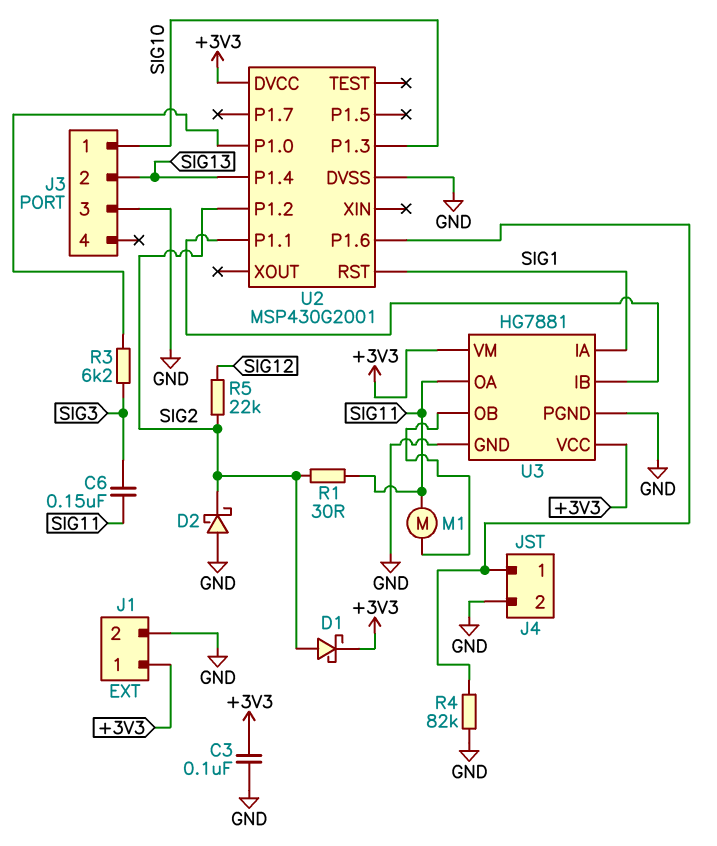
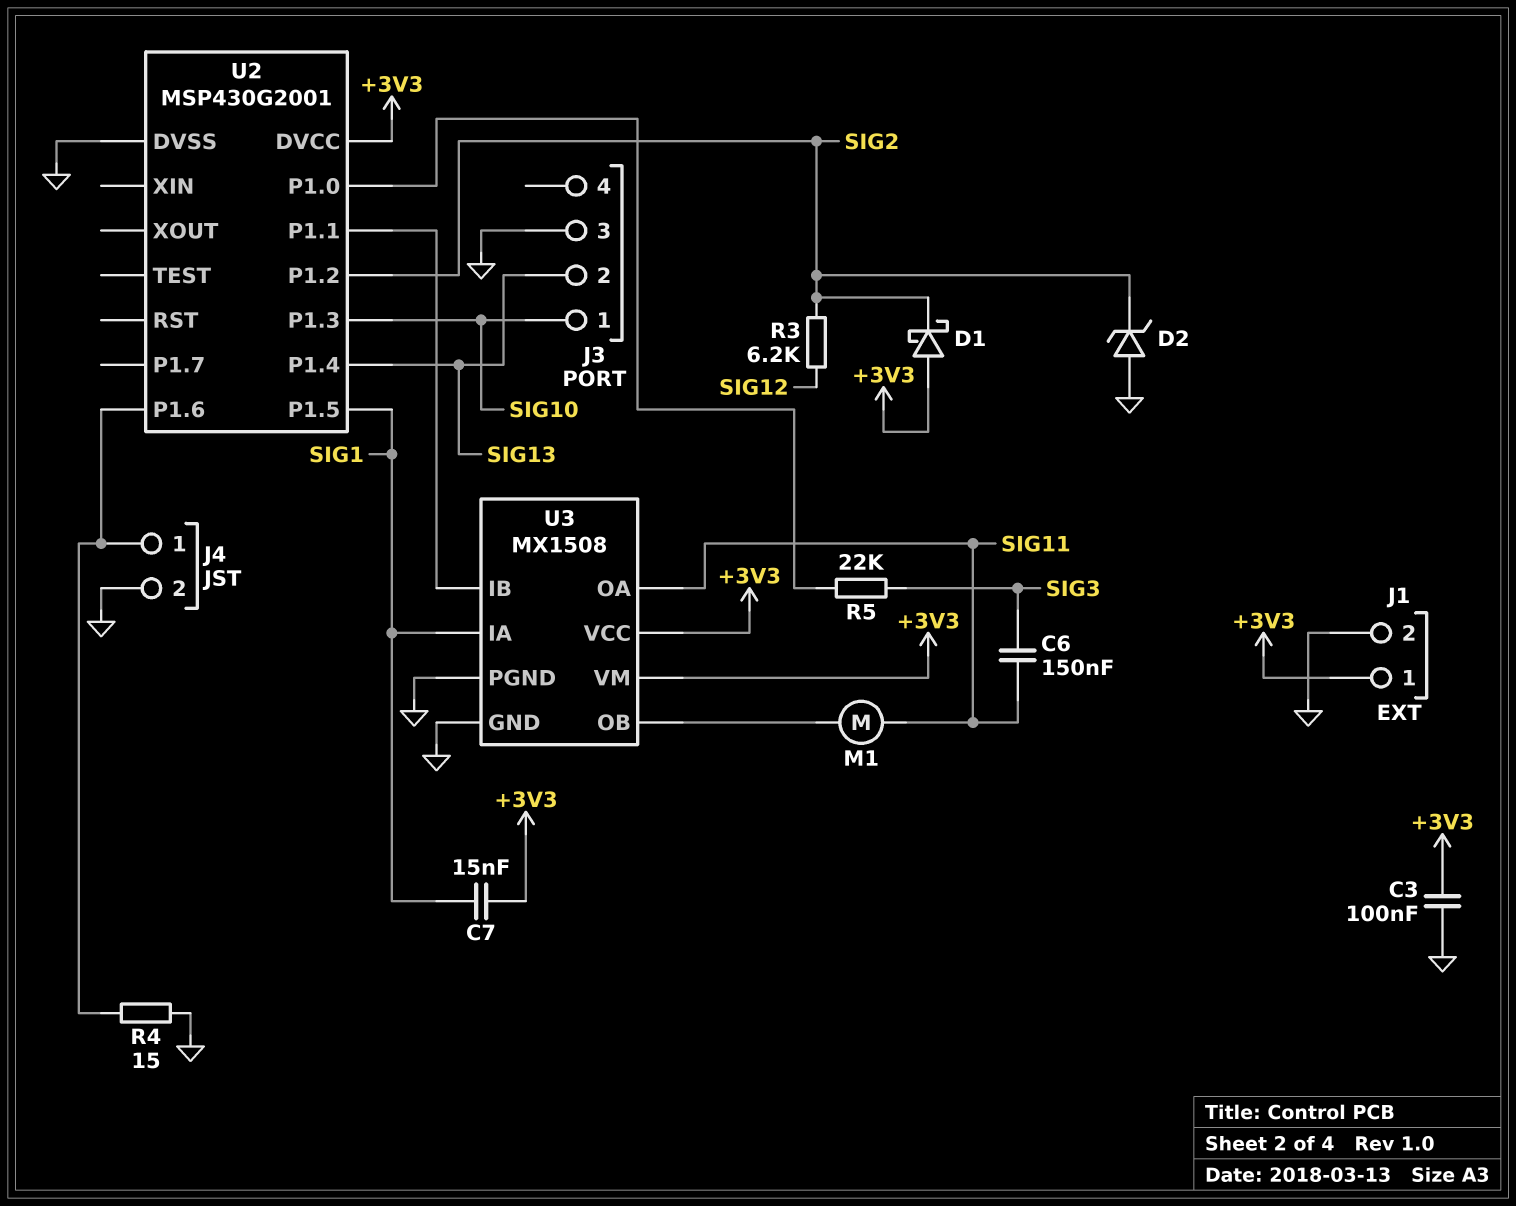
C7: none -> 15nF (+3V3, SIG1)
D1: schottky (A SIG2, K +3V3) -> schottky (A +3V3, K SIG2)
D2: schottky (A GND, K SIG2) -> zener (A GND, K SIG2)
R1: 30 (SIG2, SIG11) -> none
R3: 6.2k (SIG3, U2/P1.0) -> 6.2k (SIG2, SIG12)
R4: 82k (GND, J4/1) -> 15 (GND, J4/1)
R5: 22k (SIG2, SIG12) -> 22k (SIG3, U2/P1.0)
U2 pin P1.5: none -> SIG1
U2 pin RST: SIG1 -> none
U3: HG7881 -> MX1508

